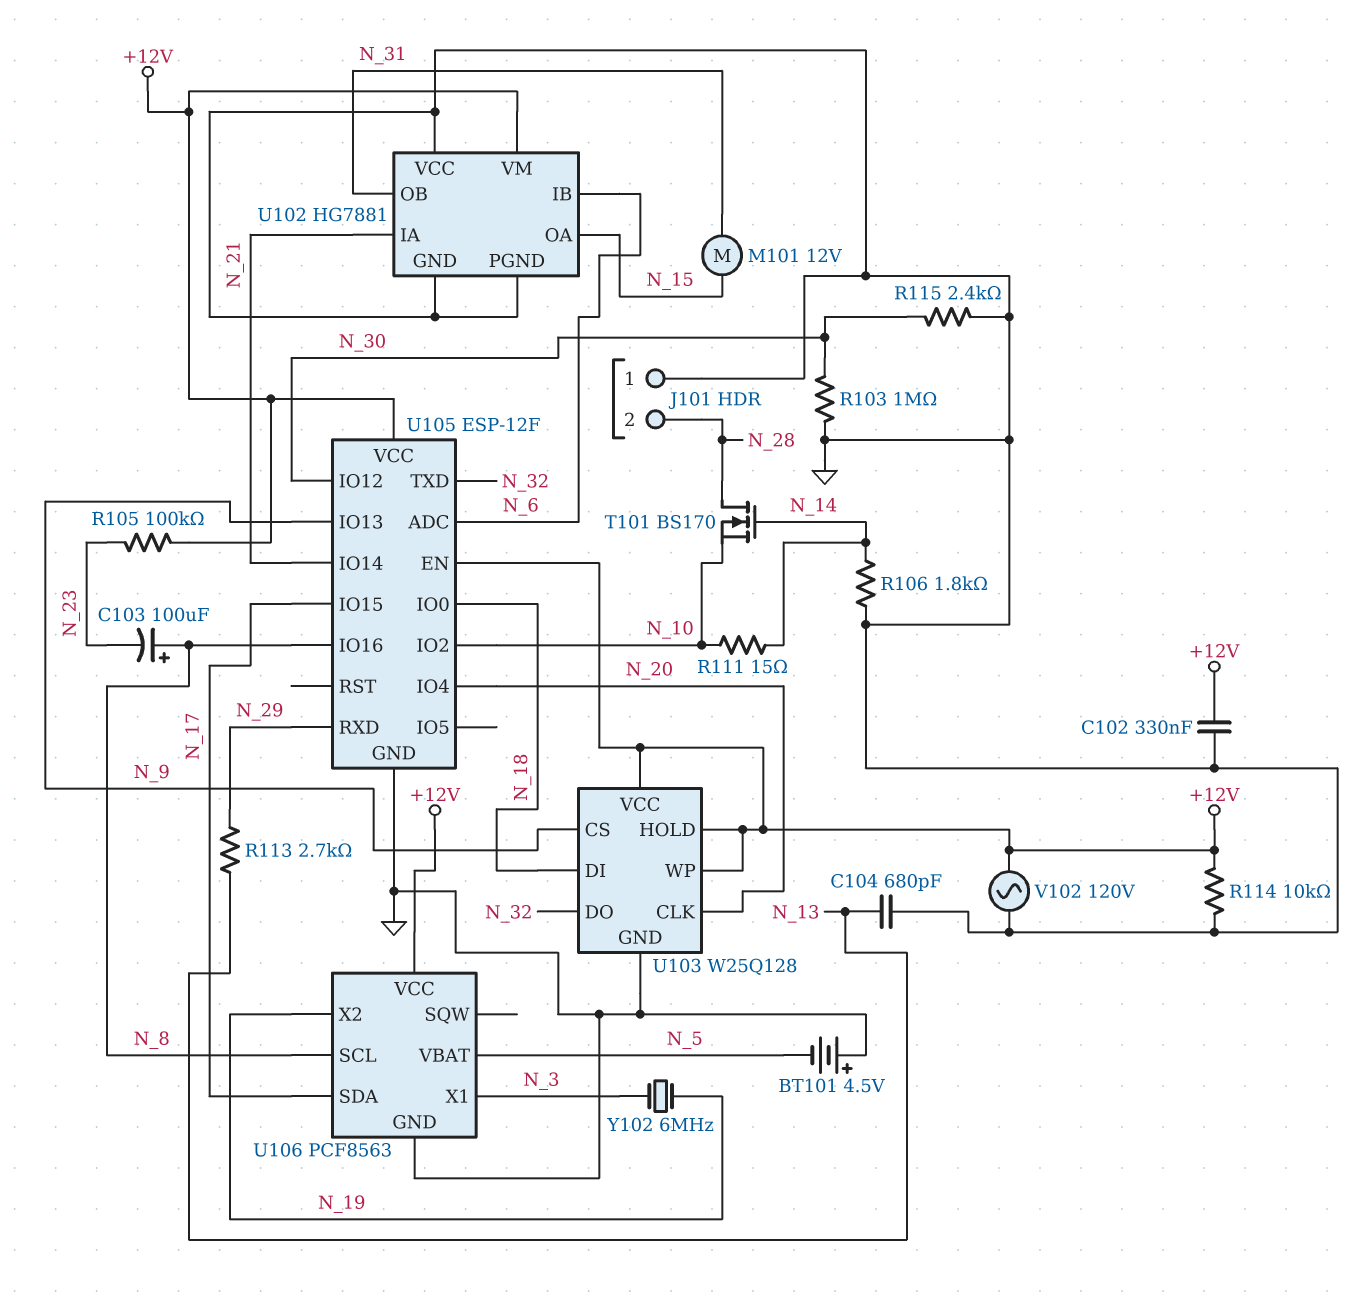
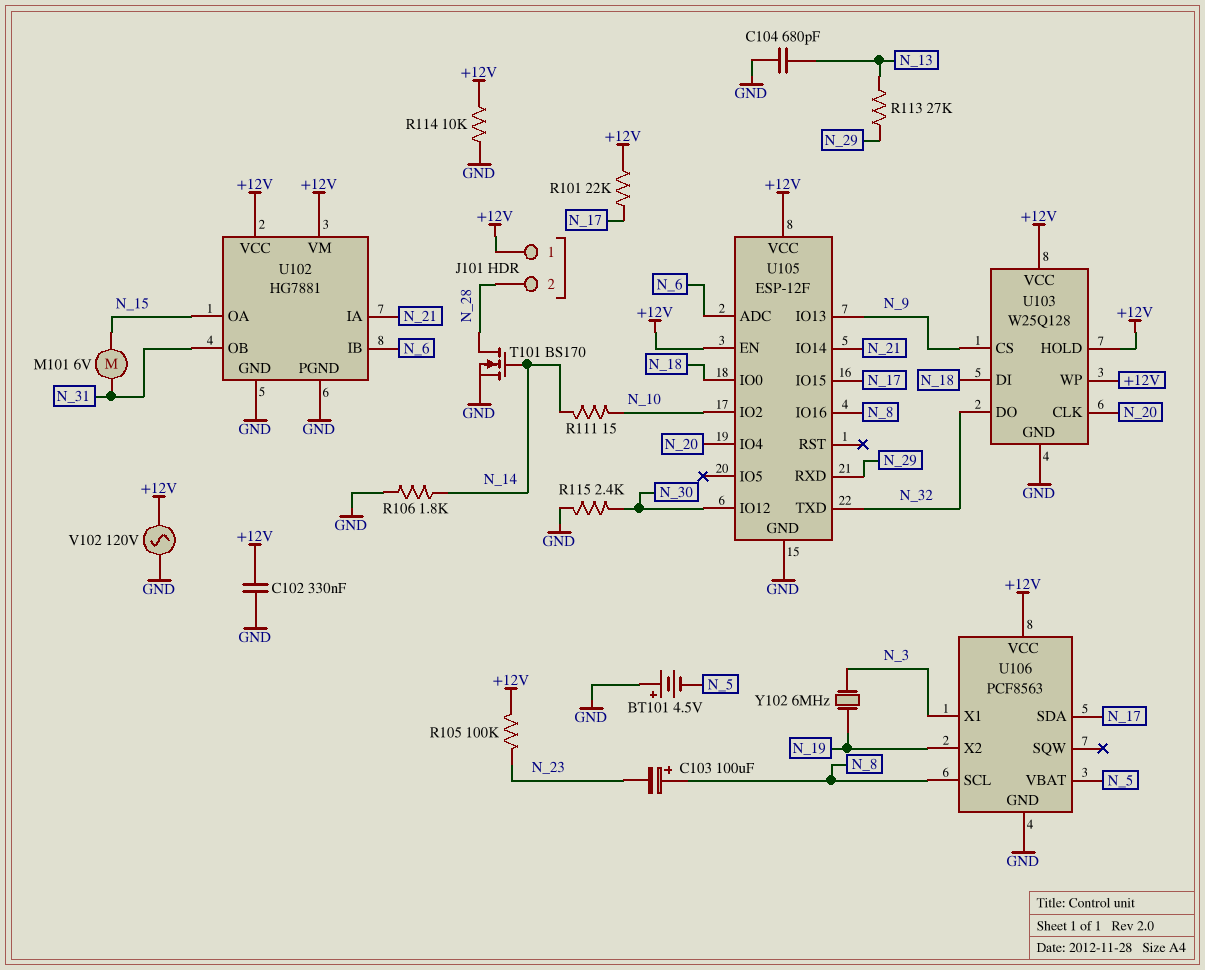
J101 pin 1: GND -> +12V
M101: motor 12V (N_15, N_31) -> motor 6V (N_15, N_31)
R101: none -> 22k (+12V, N_17)
R103: 1M (GND, N_30) -> none
R113: 2.7k (N_13, N_29) -> 27k (N_13, N_29)
T101: NMOS BS170 (G N_14, D N_28, S N_10) -> NMOS BS170 (G N_14, D N_28, S GND)
U102 pin VCC: GND -> +12V

